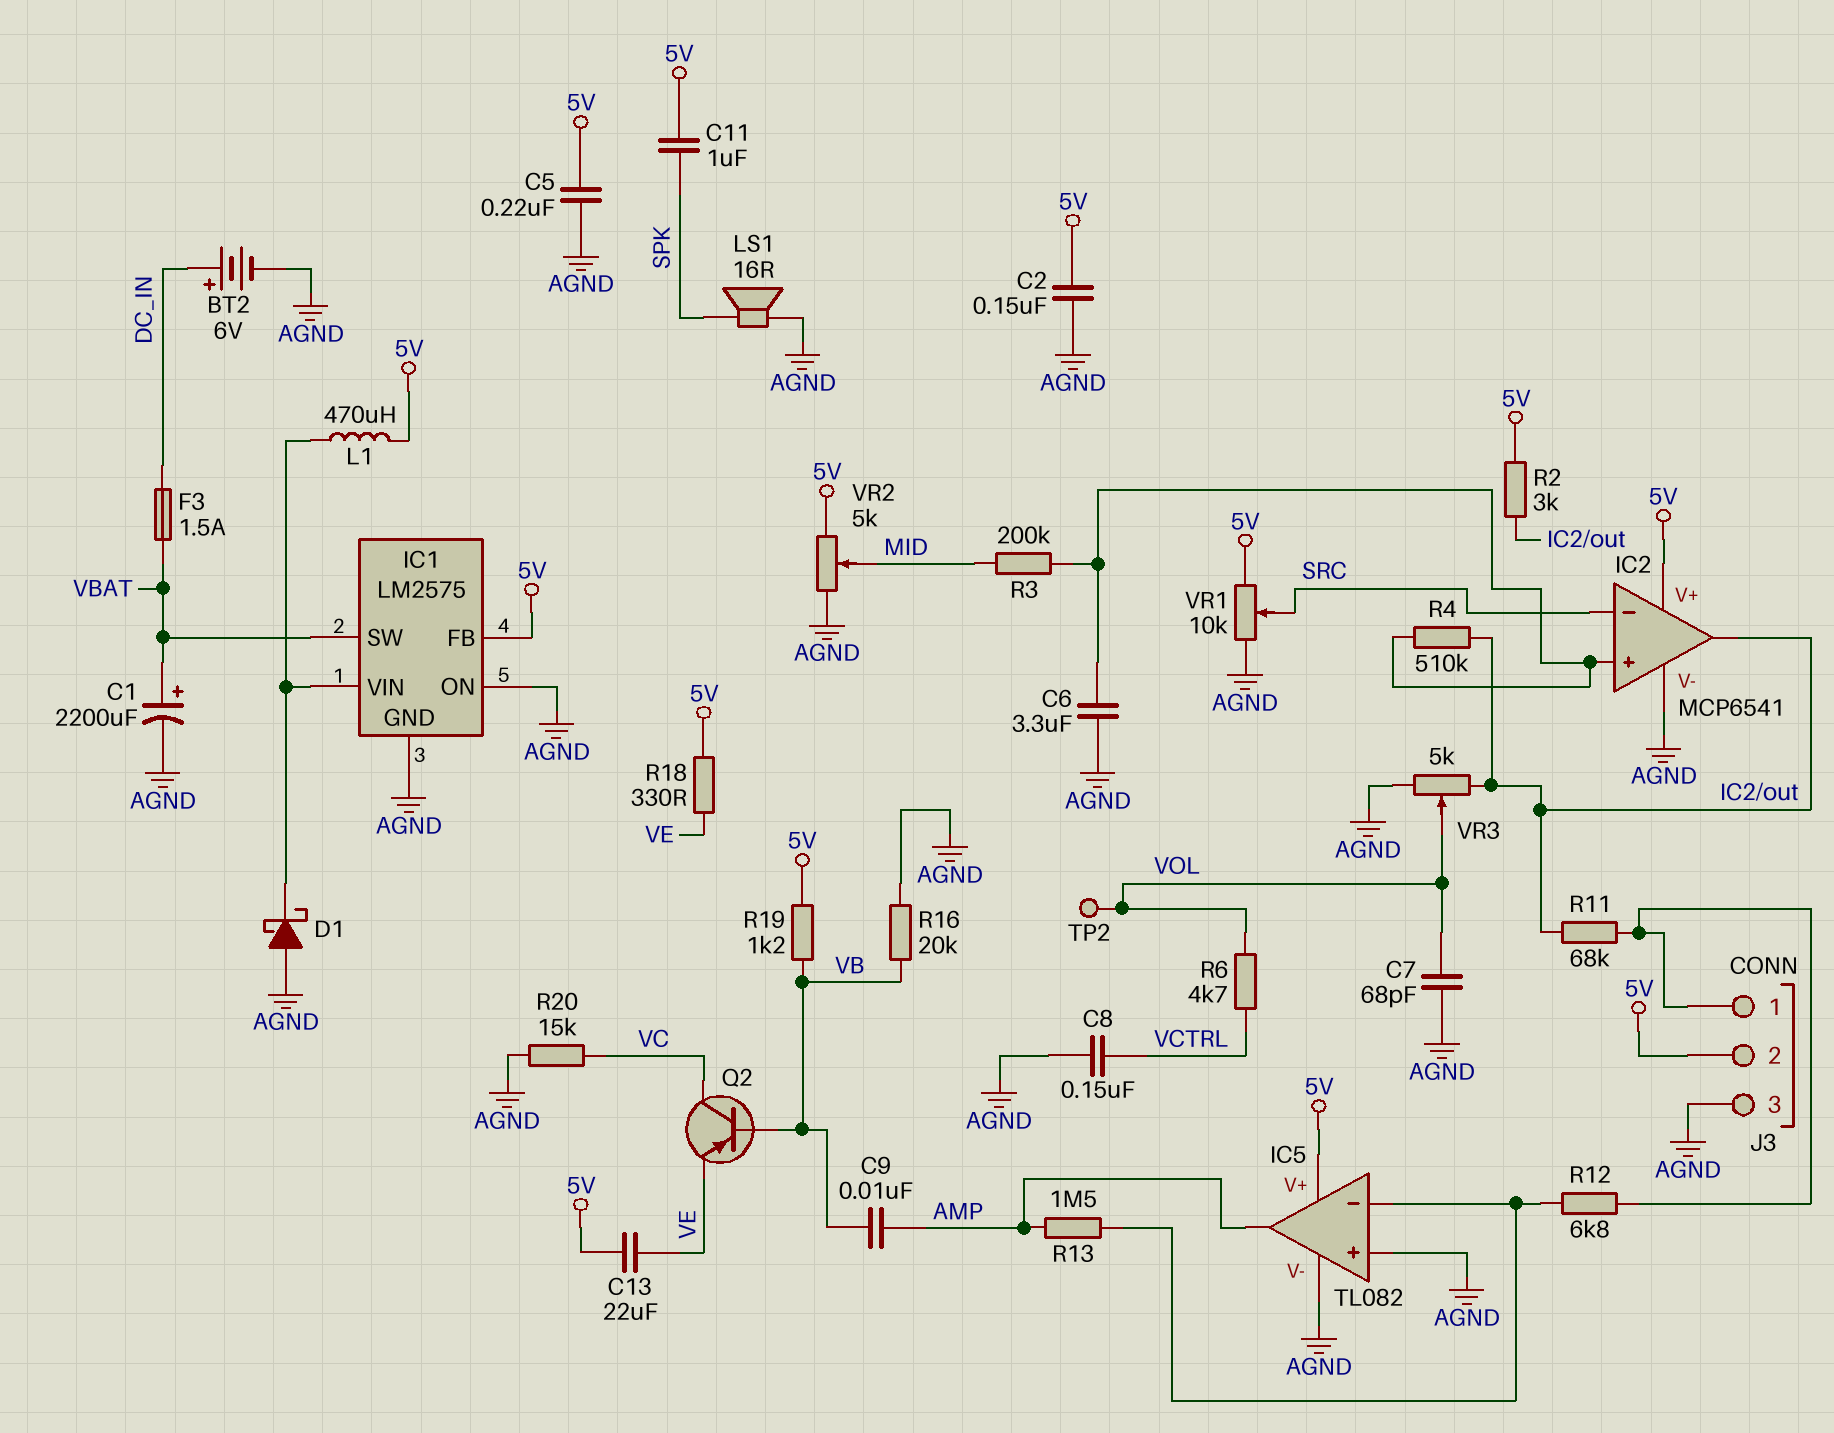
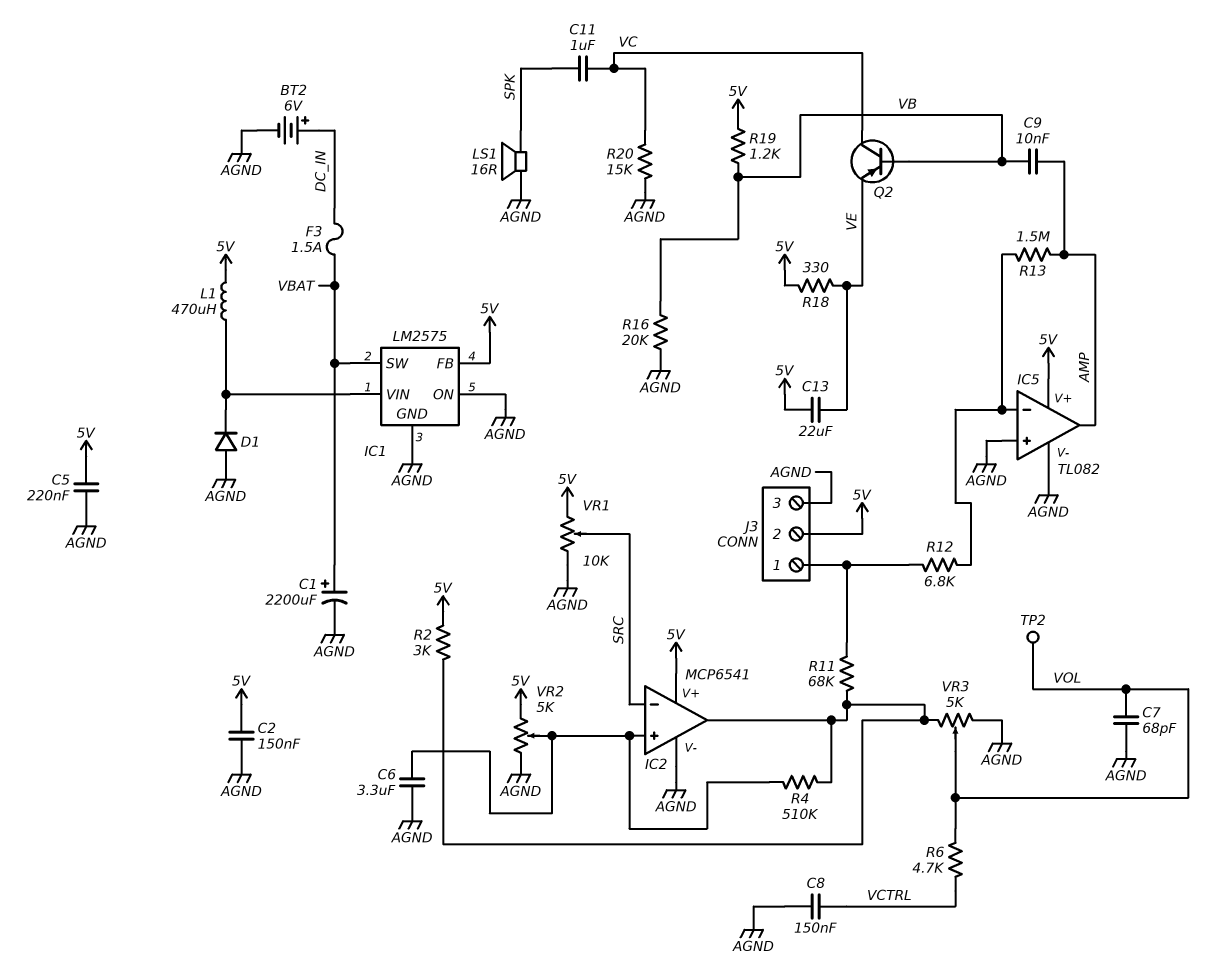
C11: 1uF (5V, SPK) -> 1uF (SPK, VC)
D1: schottky (A AGND, K IC1/VIN) -> diode (A AGND, K IC1/VIN)
R3: 200k (IC2/in+, MID) -> none
VR2: 5k (5V, AGND, wiper MID) -> 5k (5V, AGND, wiper IC2/in+)

